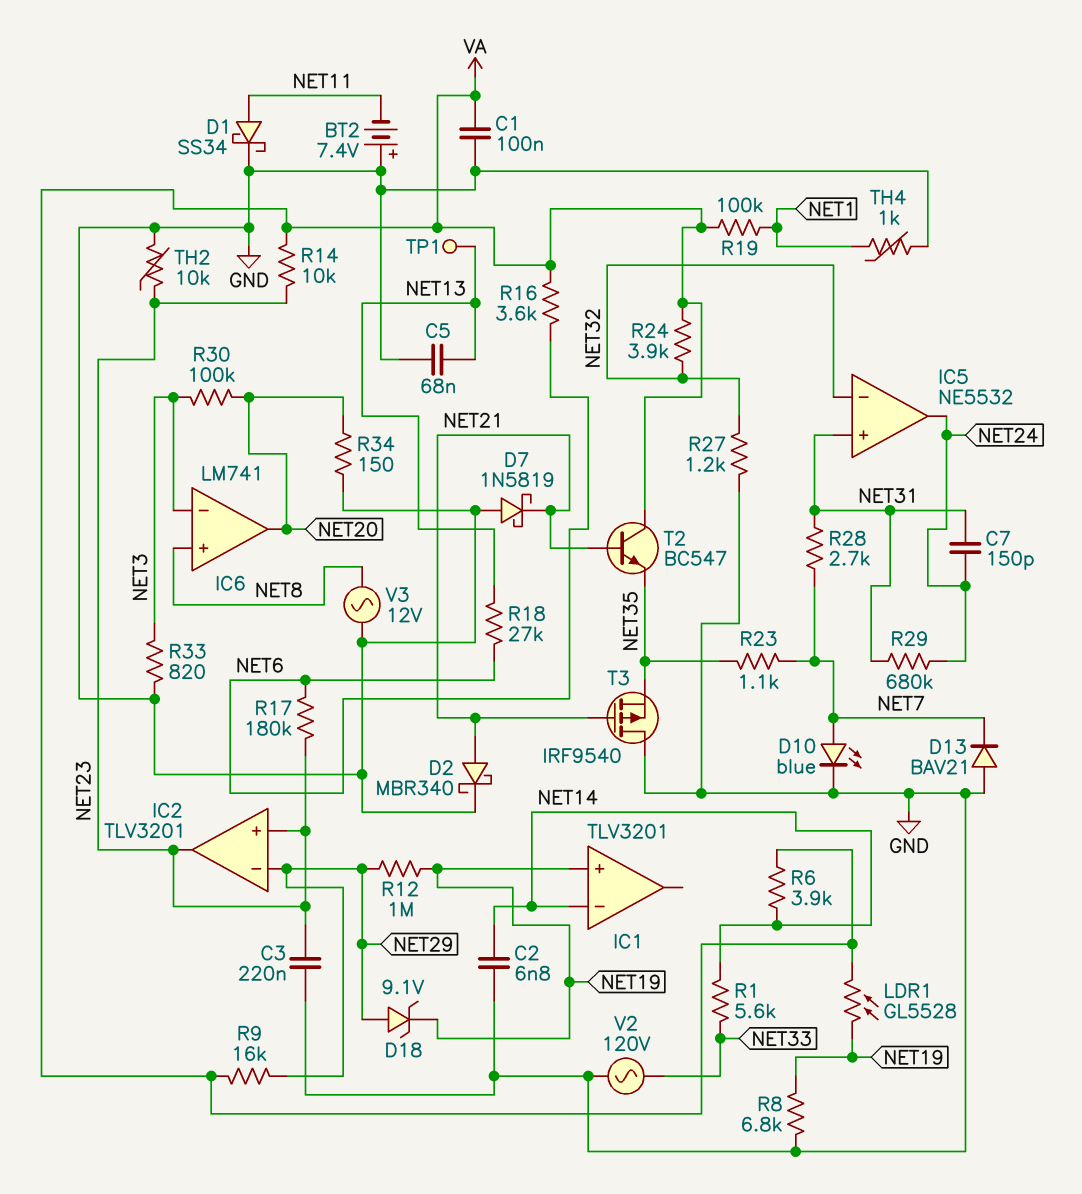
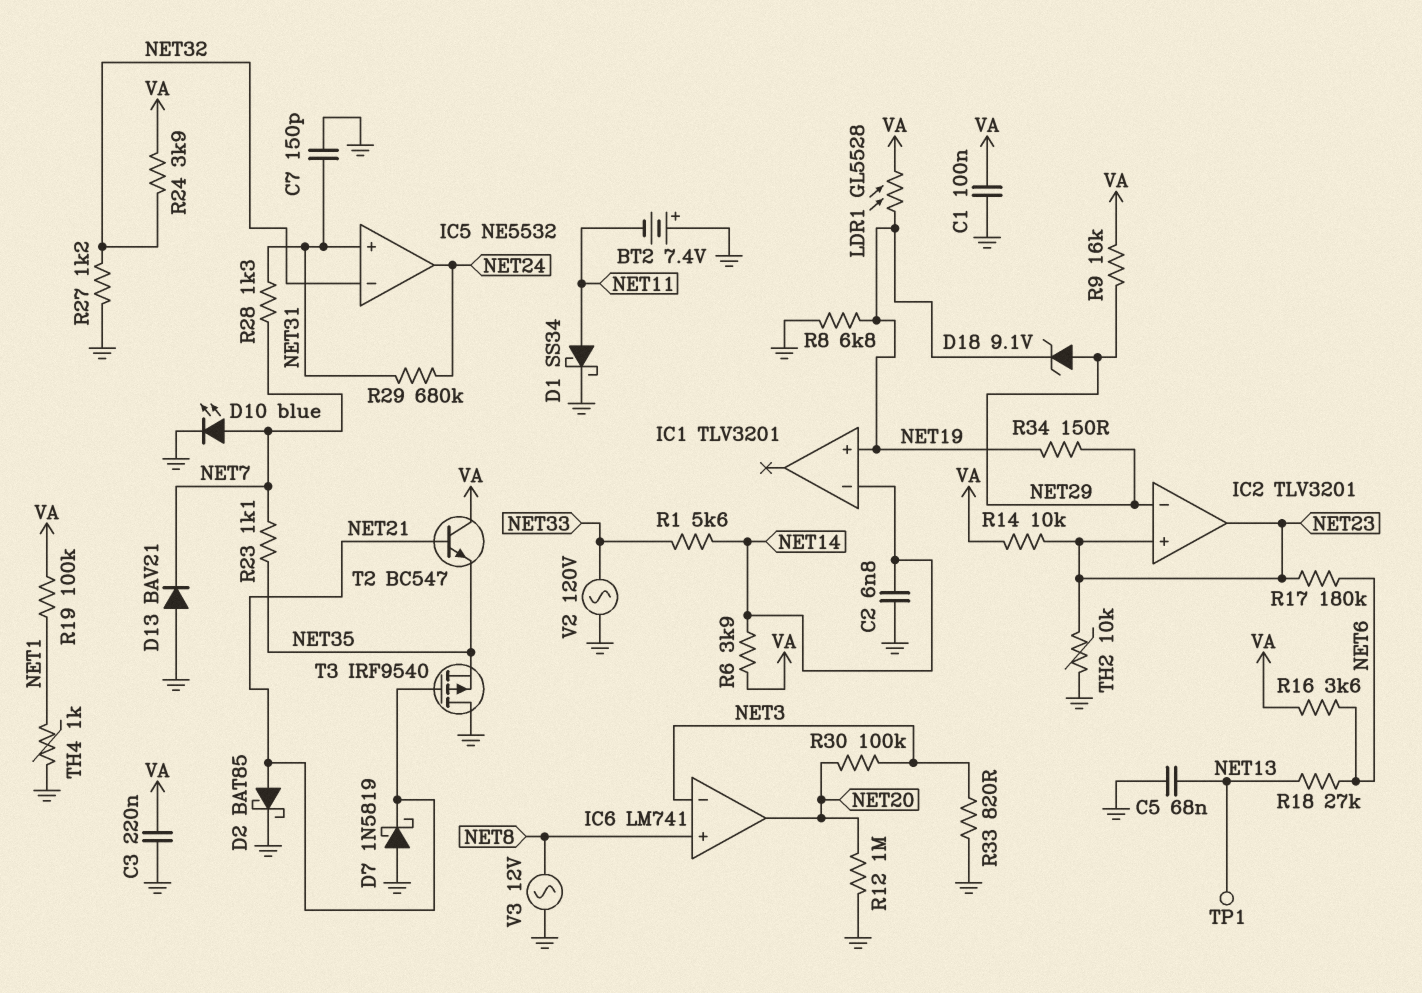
C3: 220nF (GND, NET23) -> 220nF (GND, VA)
C7: 150pF (NET24, NET31) -> 150pF (GND, NET31)
D2: schottky MBR340 (A NET21, K GND) -> schottky BAT85 (A NET21, K GND)
R12: 1M (NET19, NET29) -> 1M (GND, NET20)
R28: 2.7k (NET7, NET31) -> 1.3k (NET7, NET31)
R34: 150 (GND, NET20) -> 150 (NET19, NET29)

